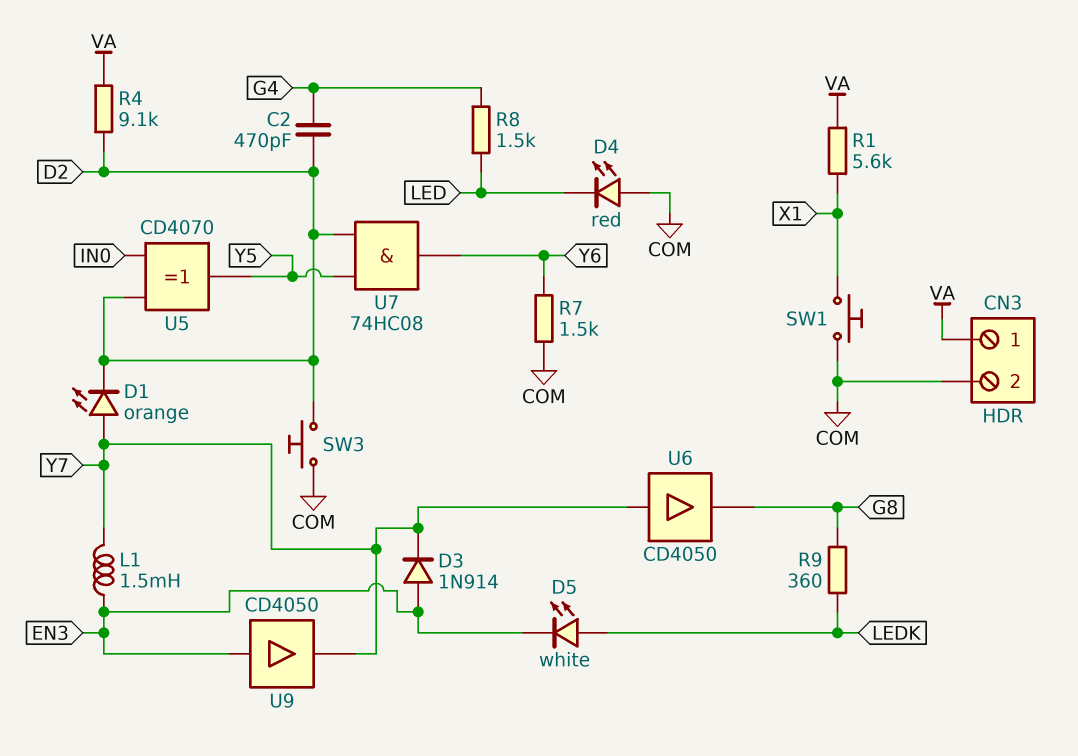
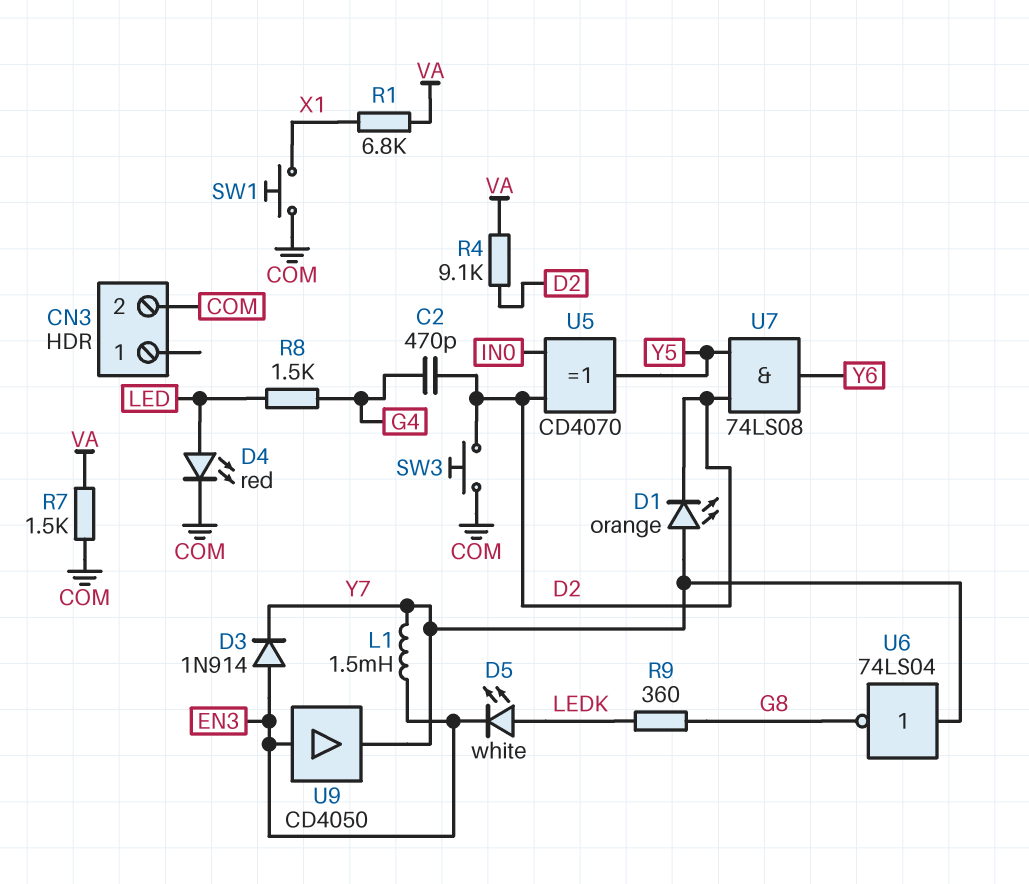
CN3 pin 1: VA -> none
D4: LED red (A COM, K LED) -> LED red (A LED, K COM)
R1: 5.6k (VA, X1) -> 6.8k (VA, X1)
R7: 1.5k (COM, Y6) -> 1.5k (COM, VA)
U6: buffer CD4050 (in Y7, out G8) -> NOT 74LS04 (in Y7, out G8)
U7: AND 74HC08 (in D2, in Y5, out Y6) -> AND 74LS08 (in D2, in Y5, out Y6)

